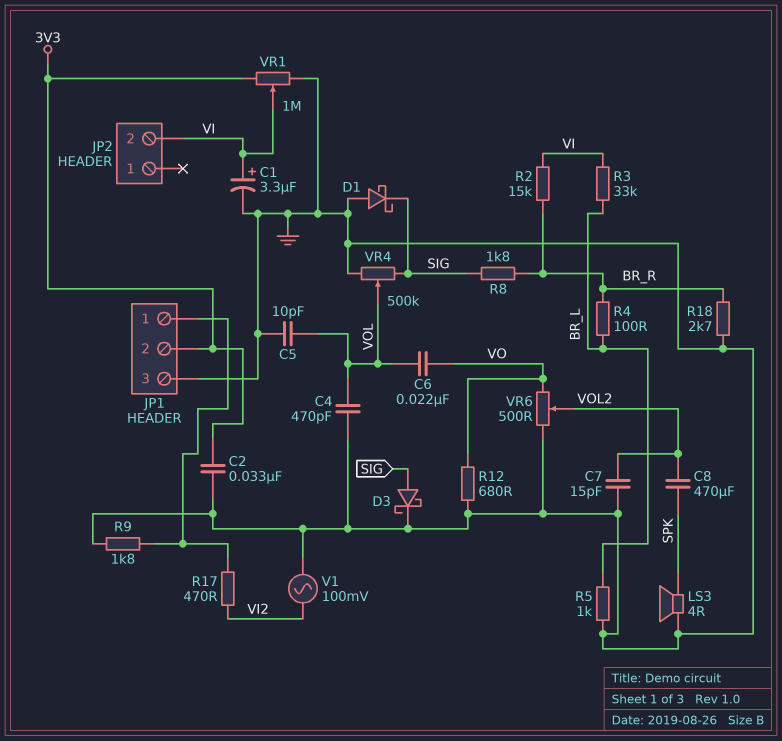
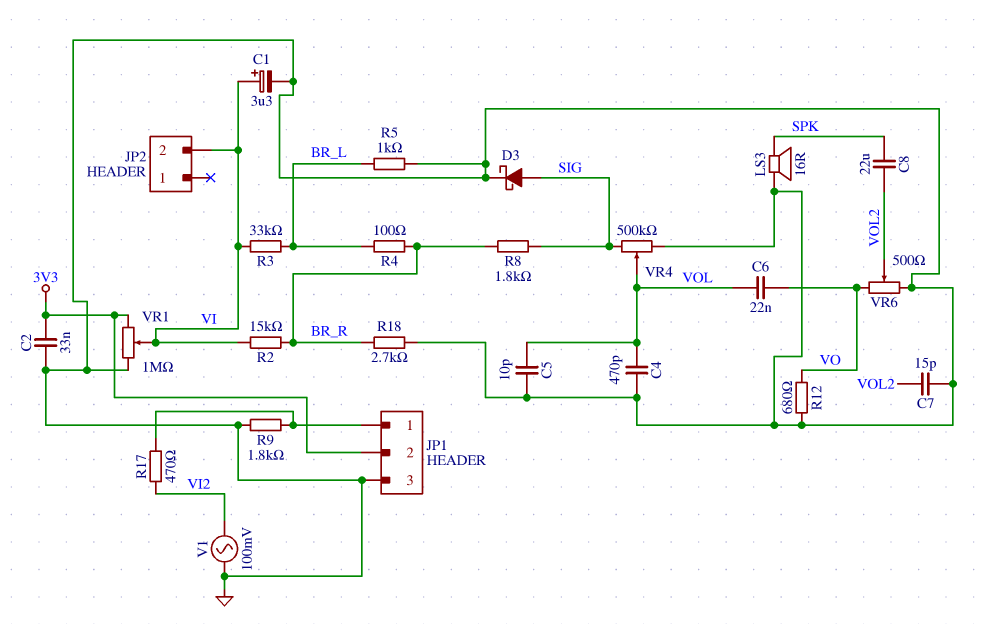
C8: 470uF (SPK, VOL2) -> 22uF (SPK, VOL2)
D1: schottky (A GND, K SIG) -> none
LS3: speaker 4R (GND, SPK) -> speaker 16R (GND, SPK)

